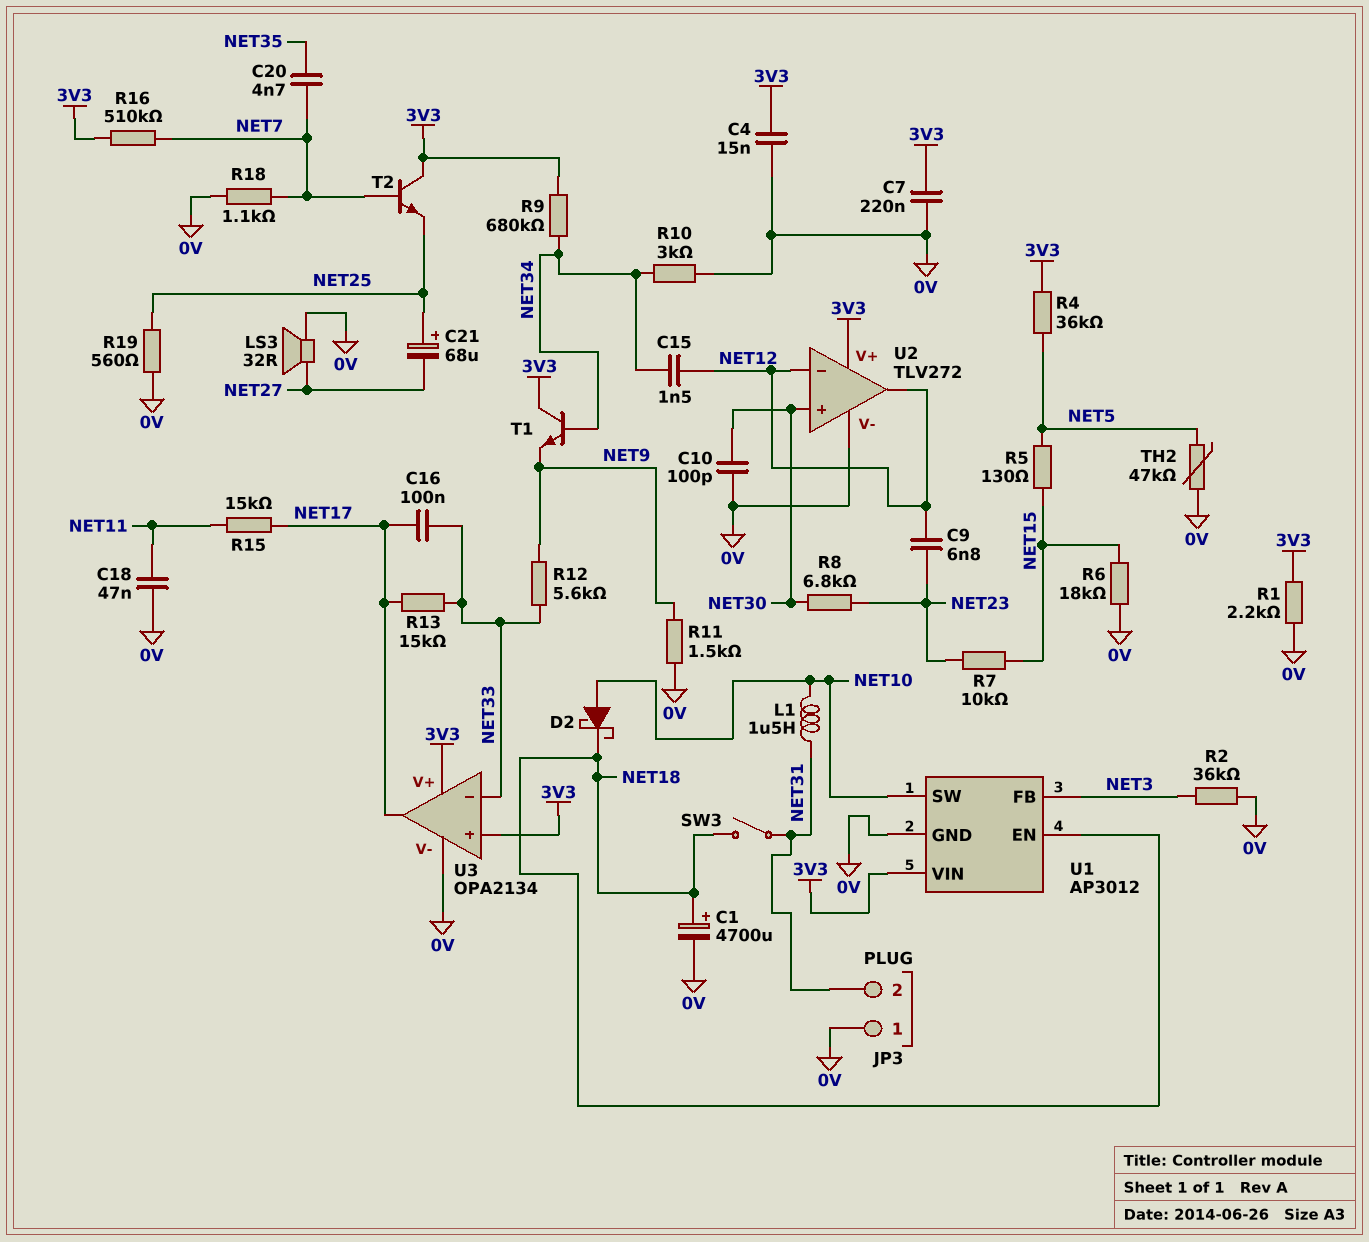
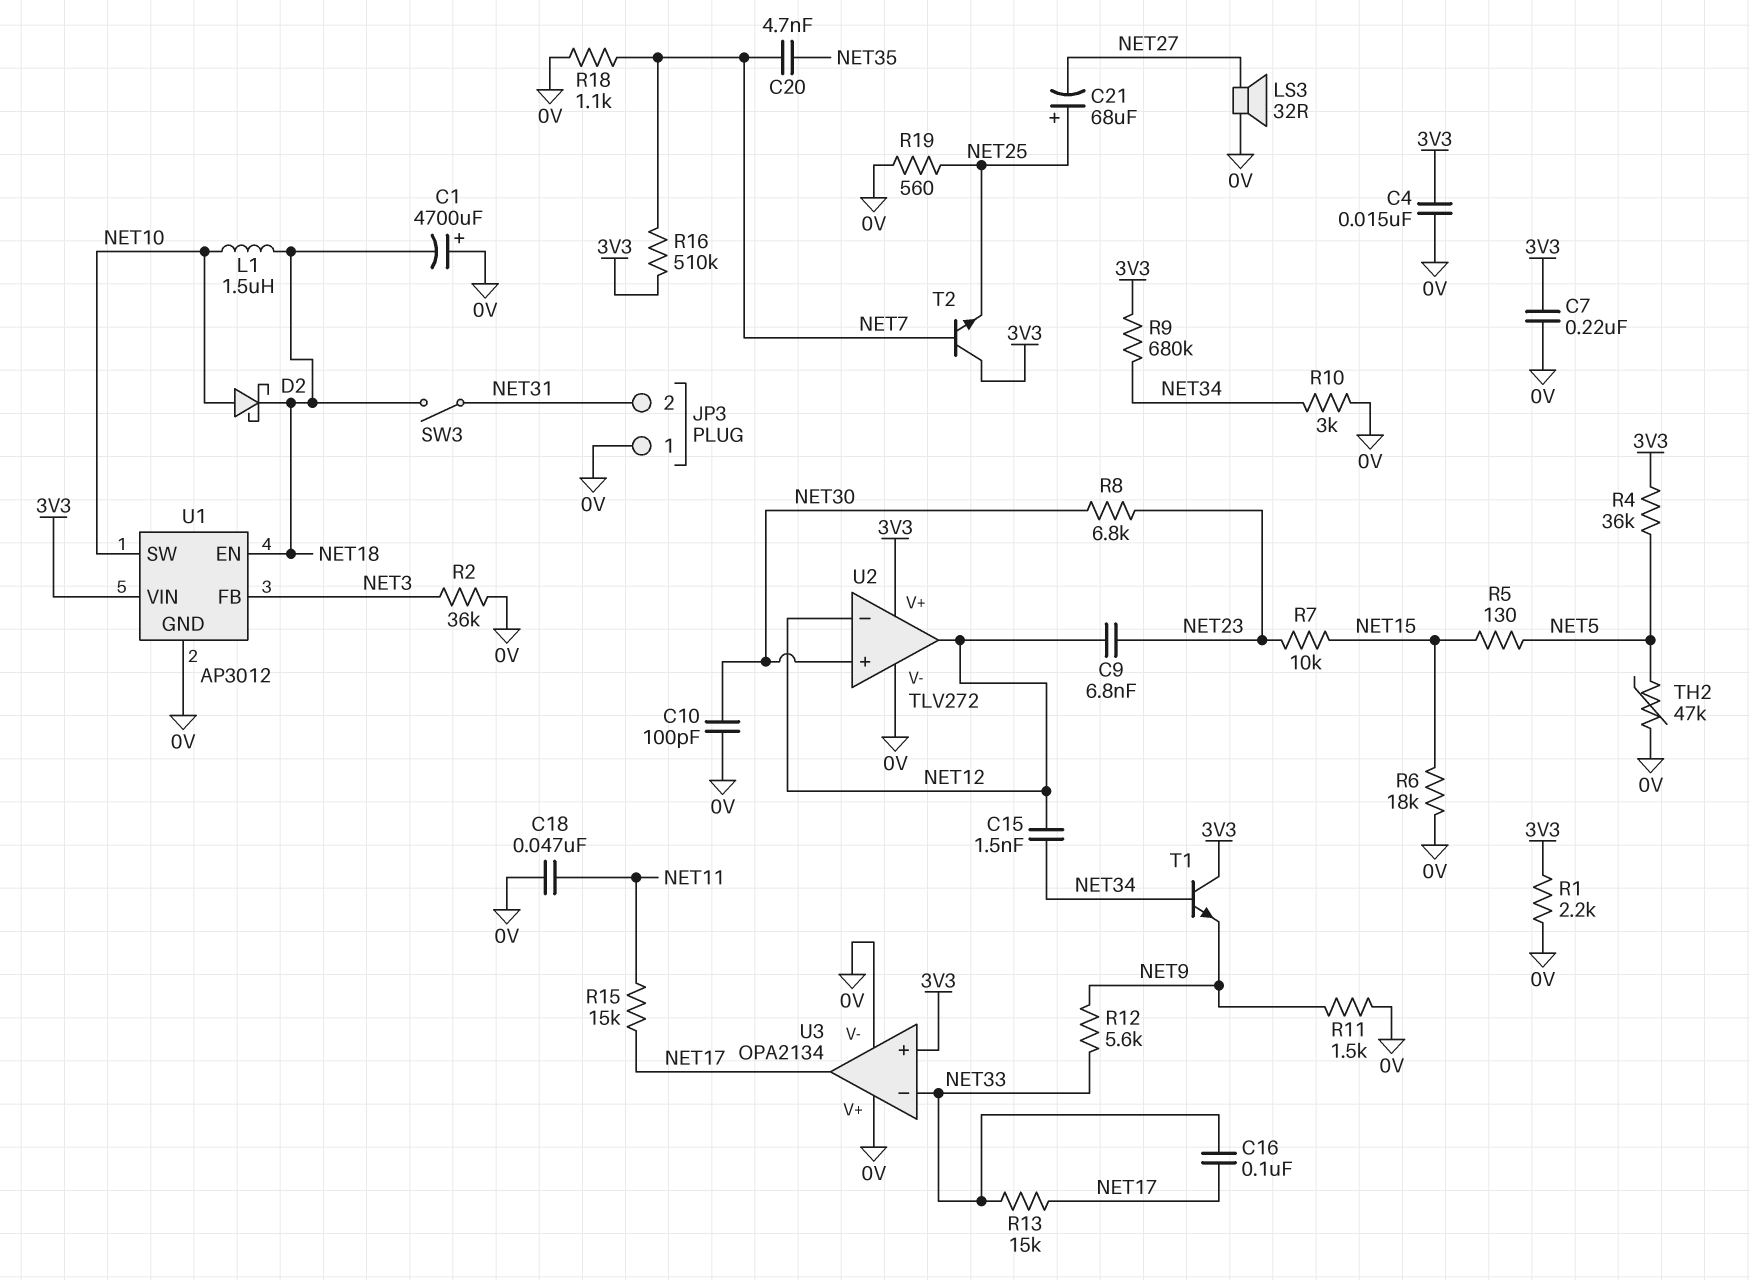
C1: 4700uF (plus NET18, minus 0V) -> 4700uF (plus 0V, minus NET18)
L1: 1.5uH (NET10, NET31) -> 1.5uH (NET10, NET18)
U3 pin V+: 3V3 -> 0V

